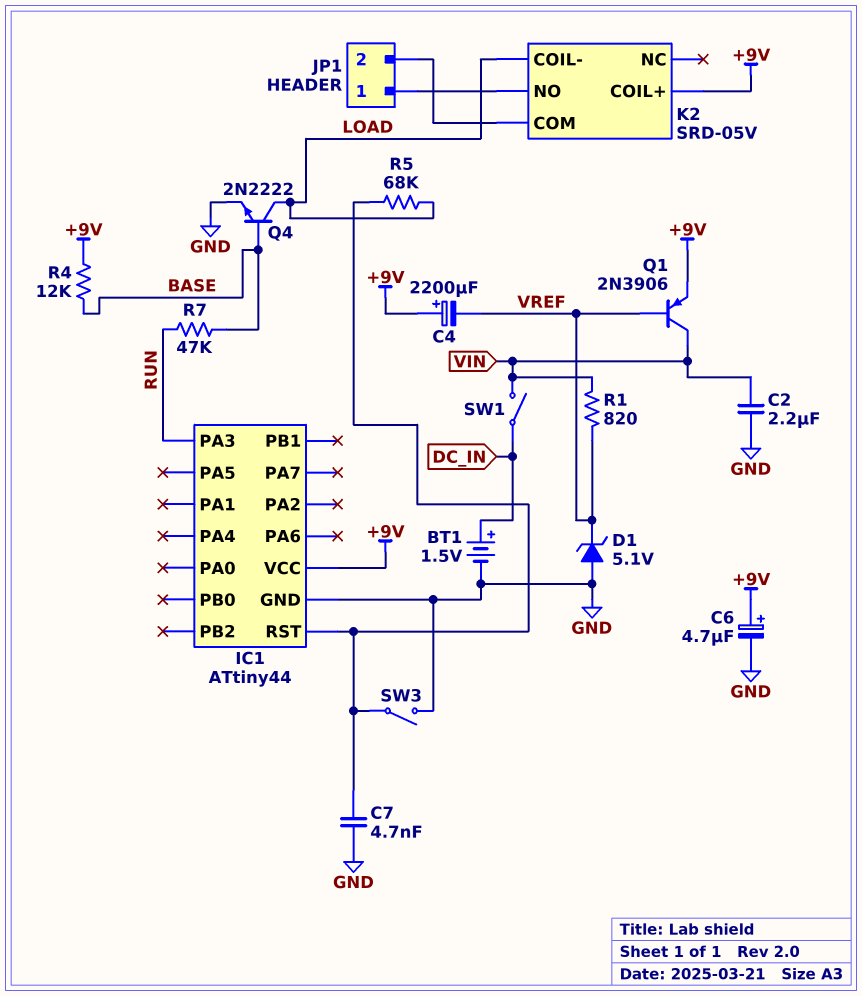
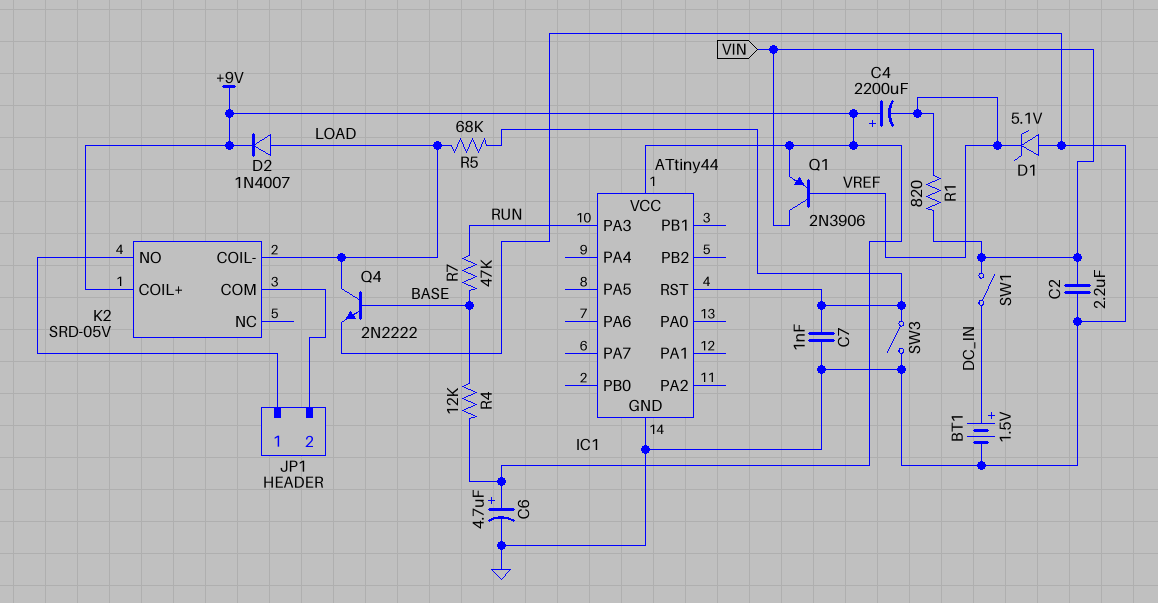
C7: 4.7nF (GND, IC1/RST) -> 1nF (GND, IC1/RST)
D2: none -> diode 1N4007 (A LOAD, K +9V)

